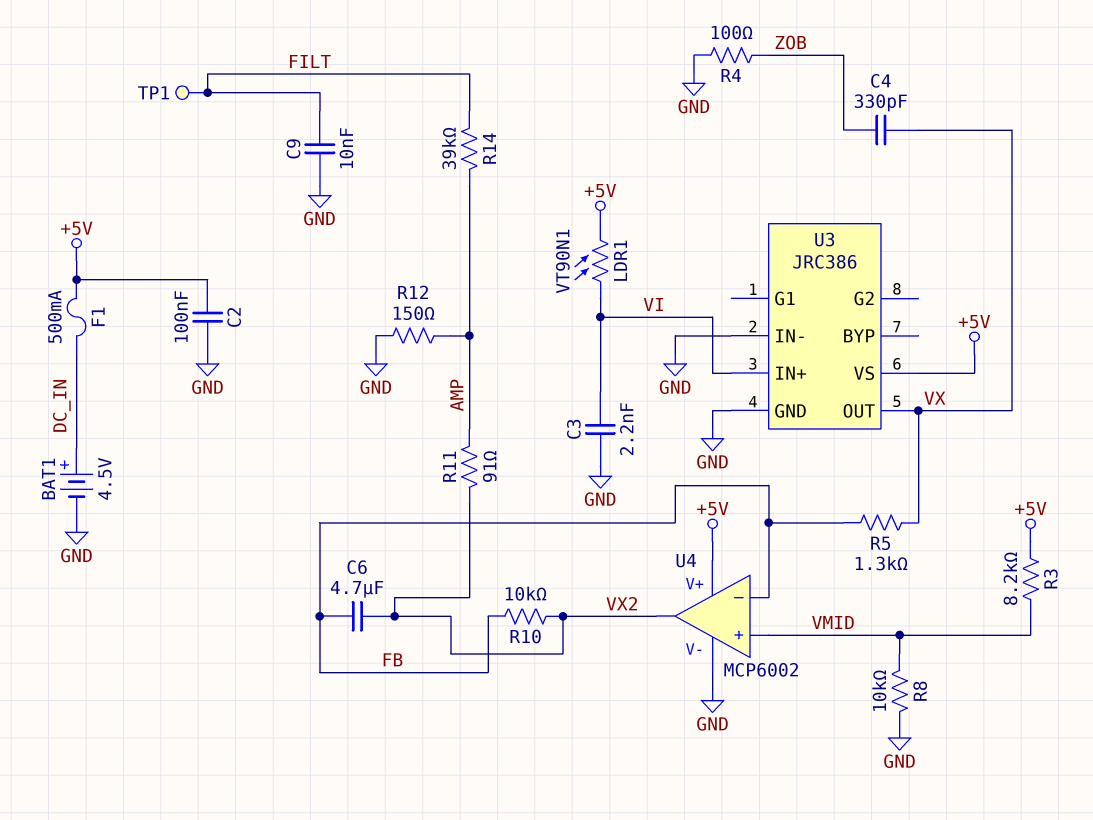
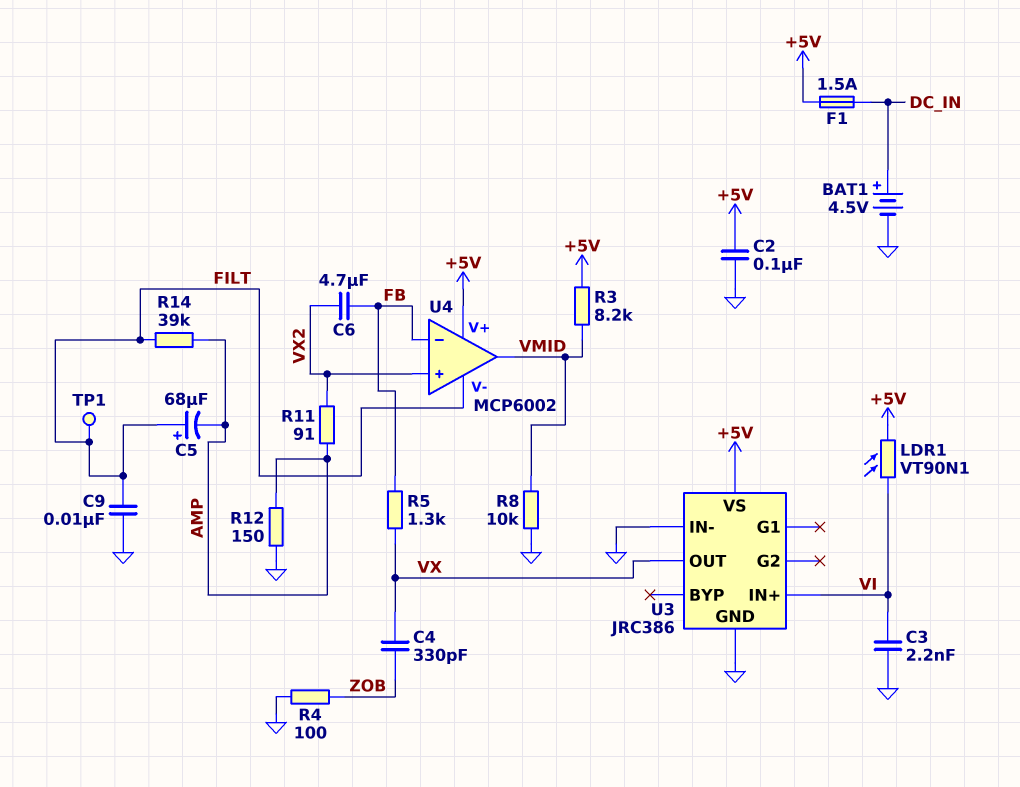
C5: none -> 68uF (plus FILT, minus AMP)
F1: 500mA (+5V, DC_IN) -> 1.5A (+5V, DC_IN)
R10: 10k (FB, VX2) -> none
U4 pin V-: GND -> FILT
U4 pin in+: VMID -> VX2
U4 pin out: VX2 -> VMID

